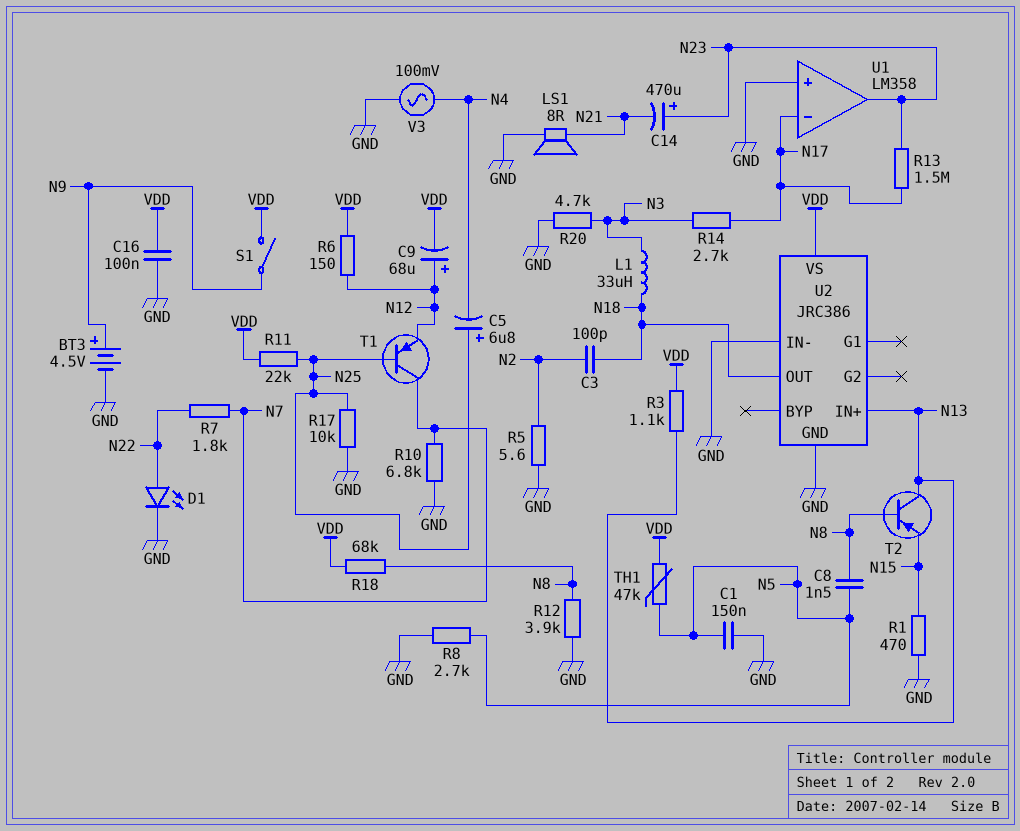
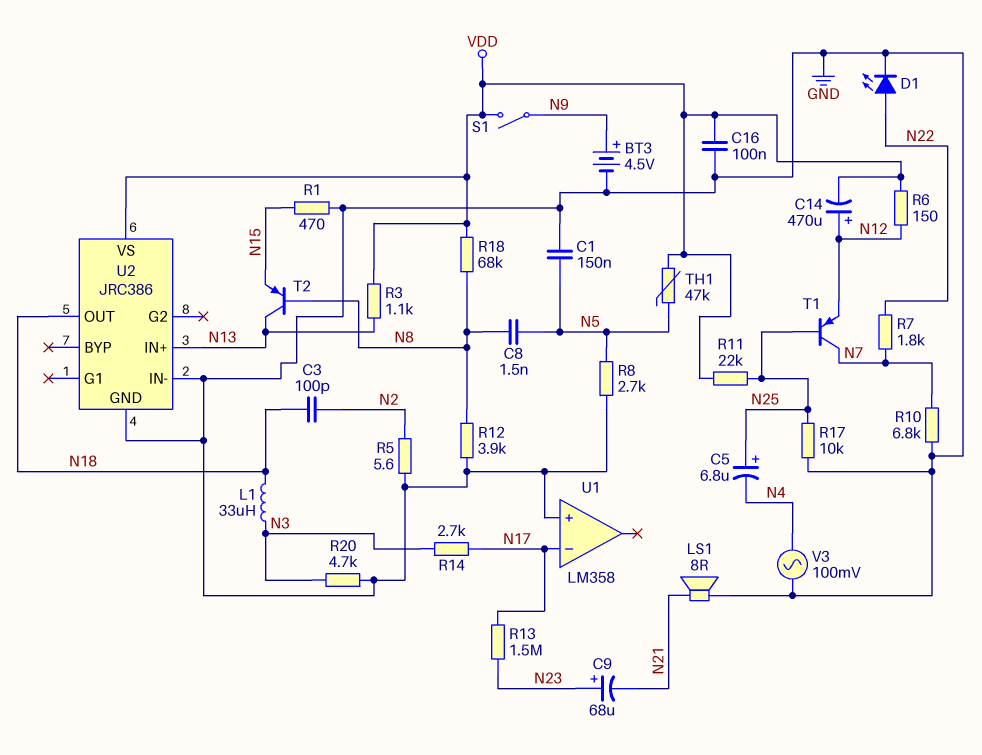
C9: 68uF (plus N12, minus VDD) -> 68uF (plus N23, minus N21)
C14: 470uF (plus N23, minus N21) -> 470uF (plus N12, minus VDD)
U1 pin out: N23 -> none

